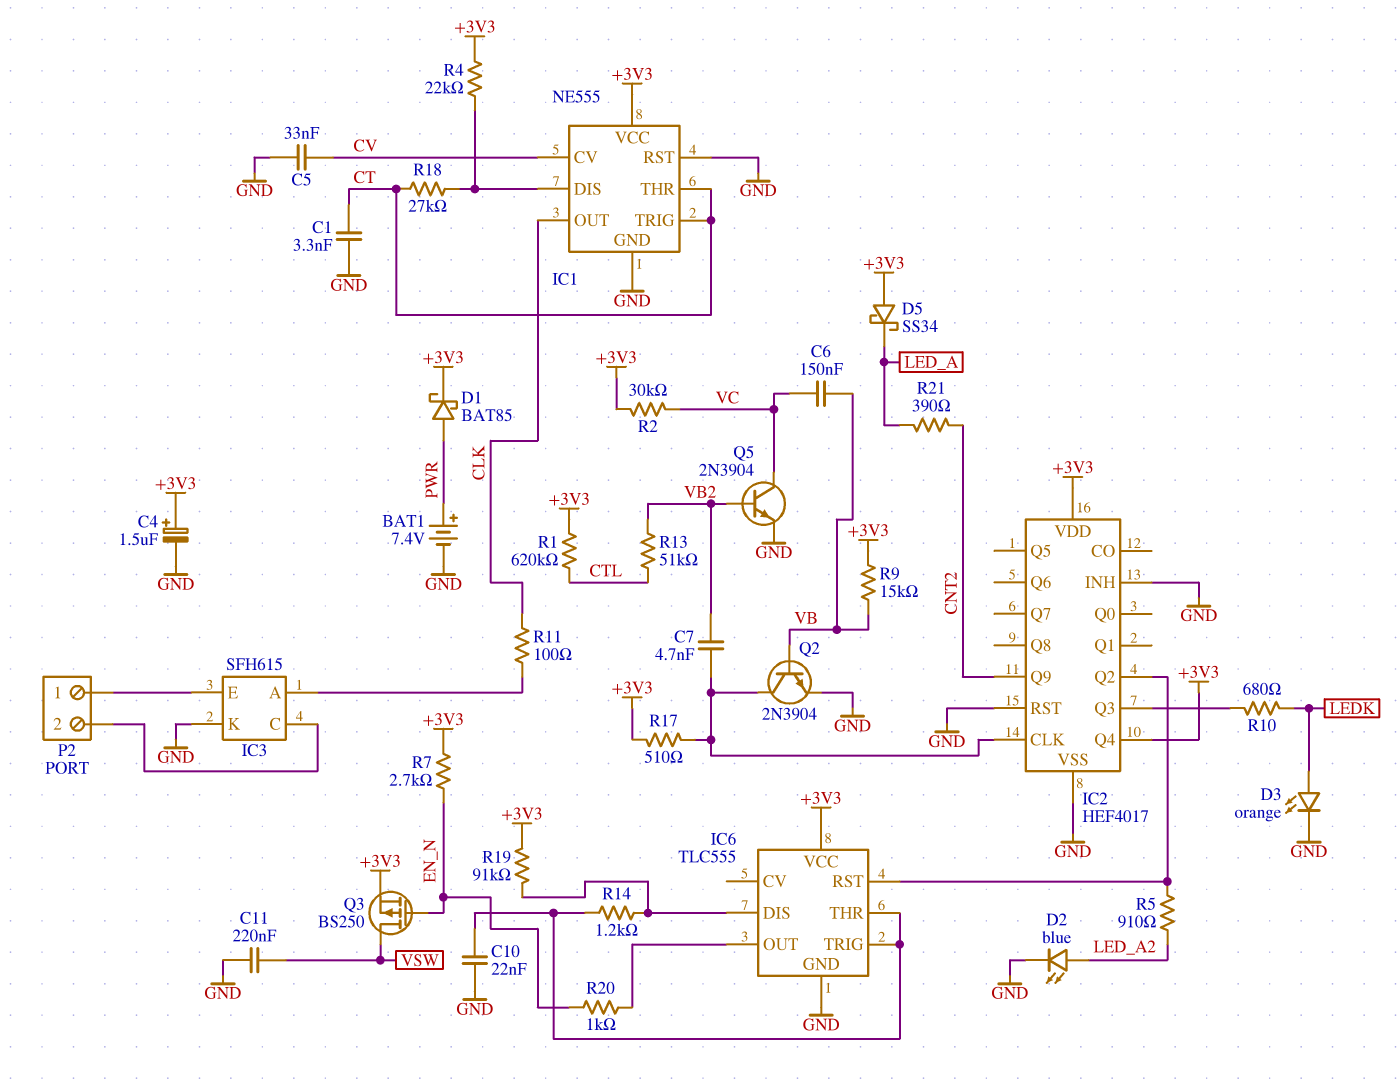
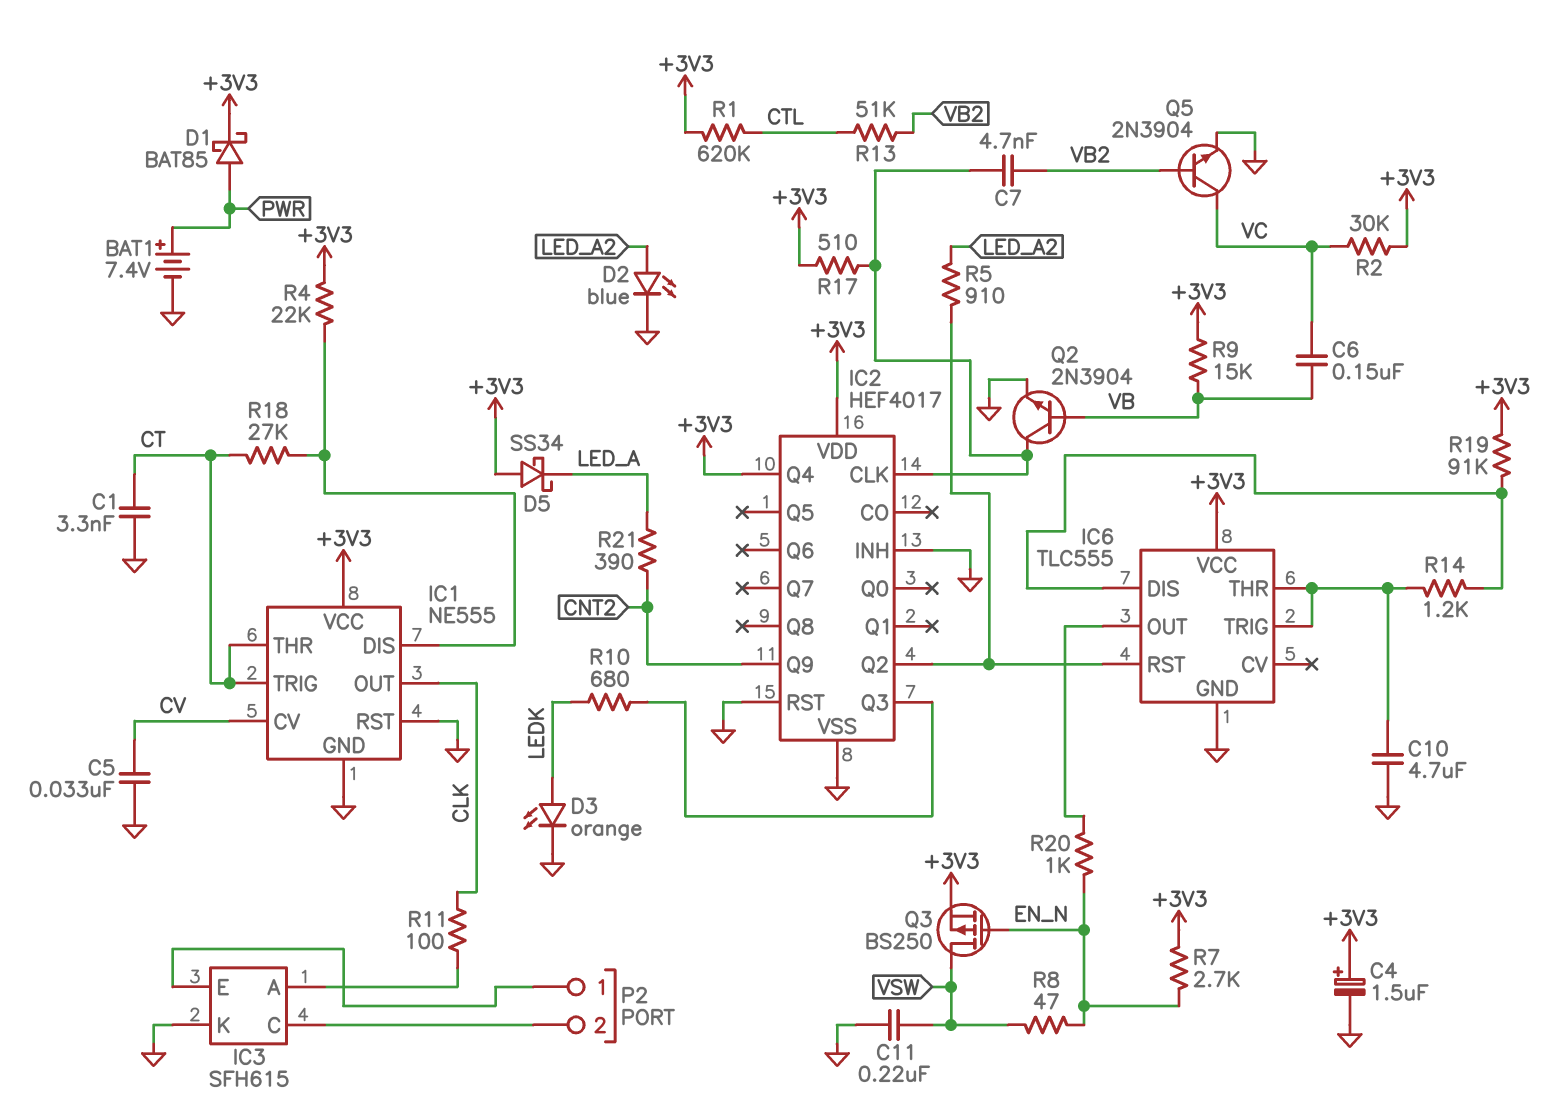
C10: 22nF (GND, IC6/THR) -> 4.7uF (GND, IC6/THR)
R8: none -> 47 (EN_N, VSW)

